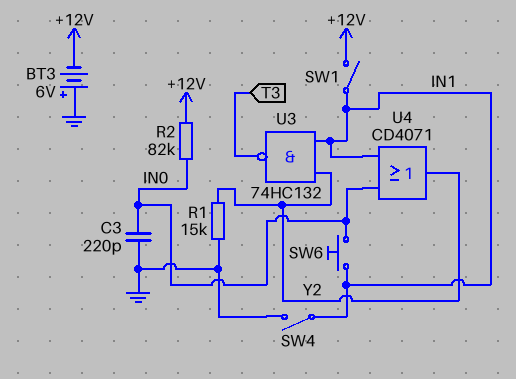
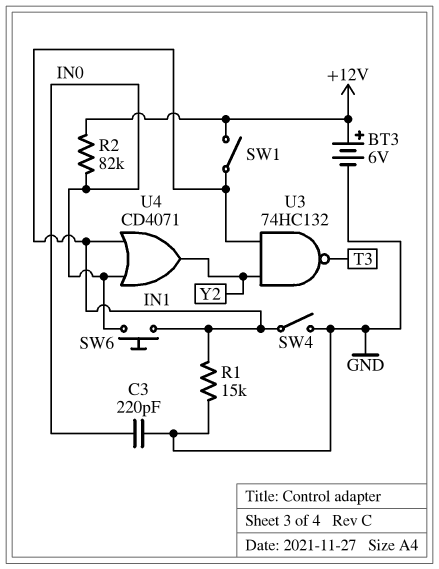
BT3: 6V (plus GND, minus +12V) -> 6V (plus +12V, minus GND)
R1: 15k (GND, Y2) -> 15k (GND, IN1)

